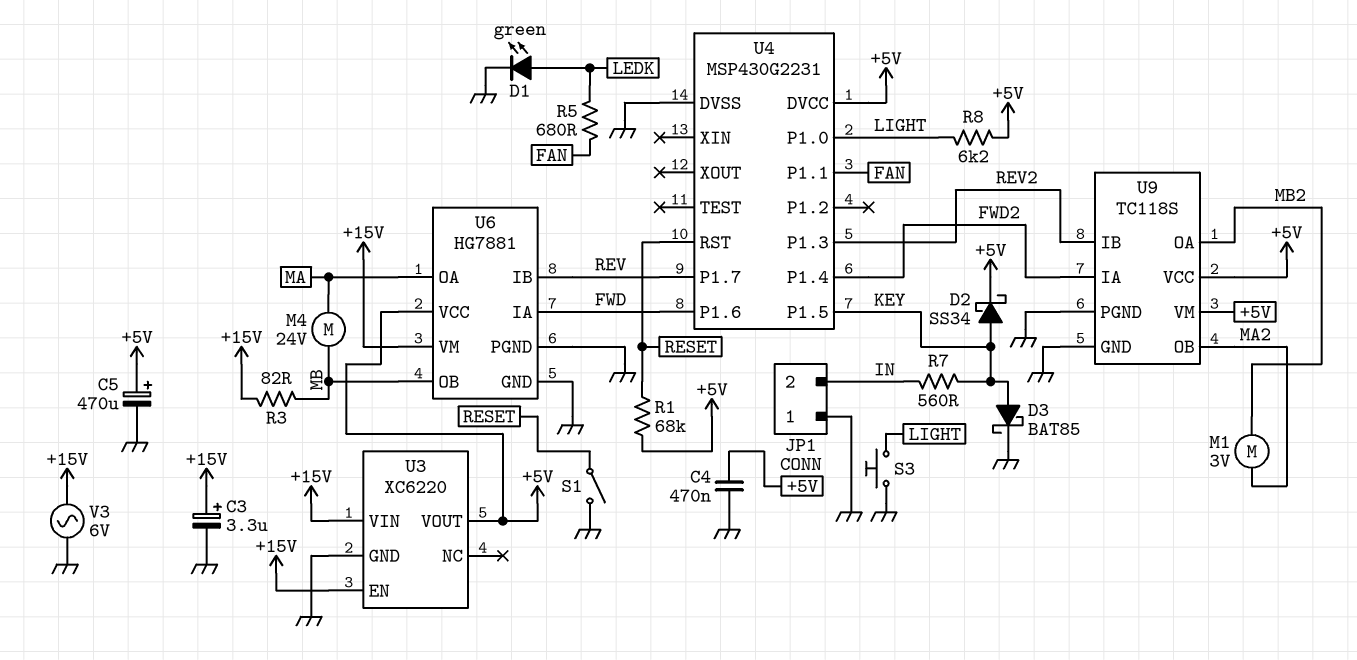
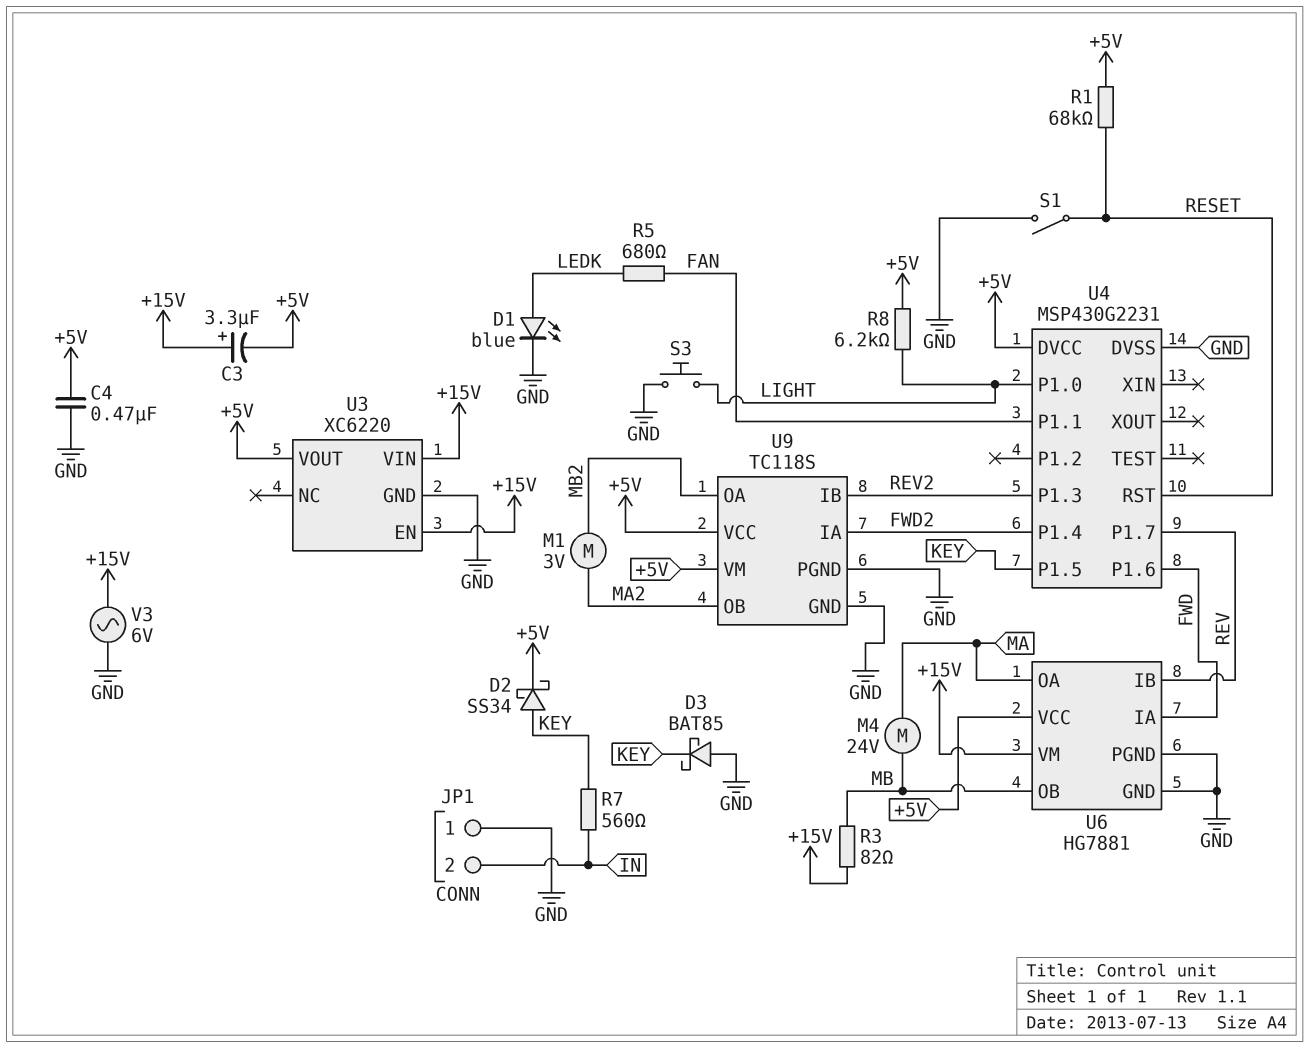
C3: 3.3uF (plus +15V, minus GND) -> 3.3uF (plus +15V, minus +5V)
C5: 470uF (plus +5V, minus GND) -> none
D1: LED green (A LEDK, K GND) -> LED blue (A LEDK, K GND)
D3: schottky BAT85 (A KEY, K GND) -> schottky BAT85 (A GND, K KEY)

